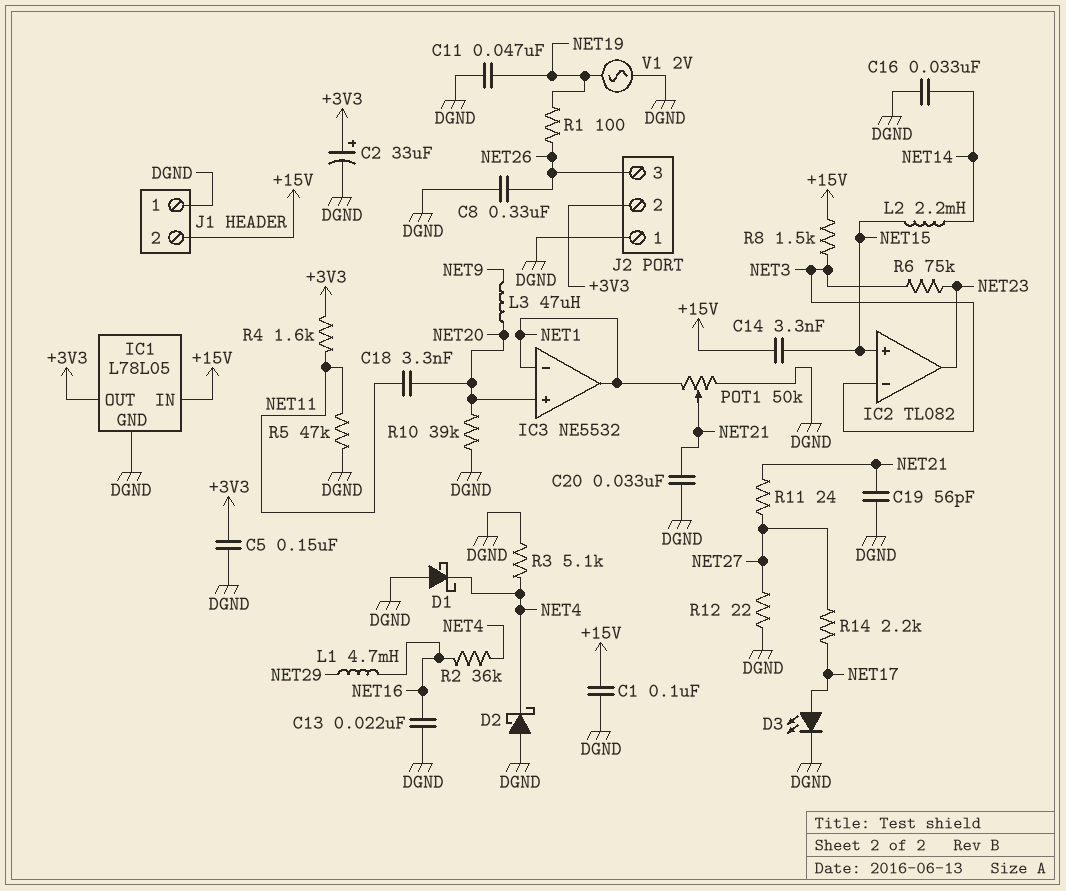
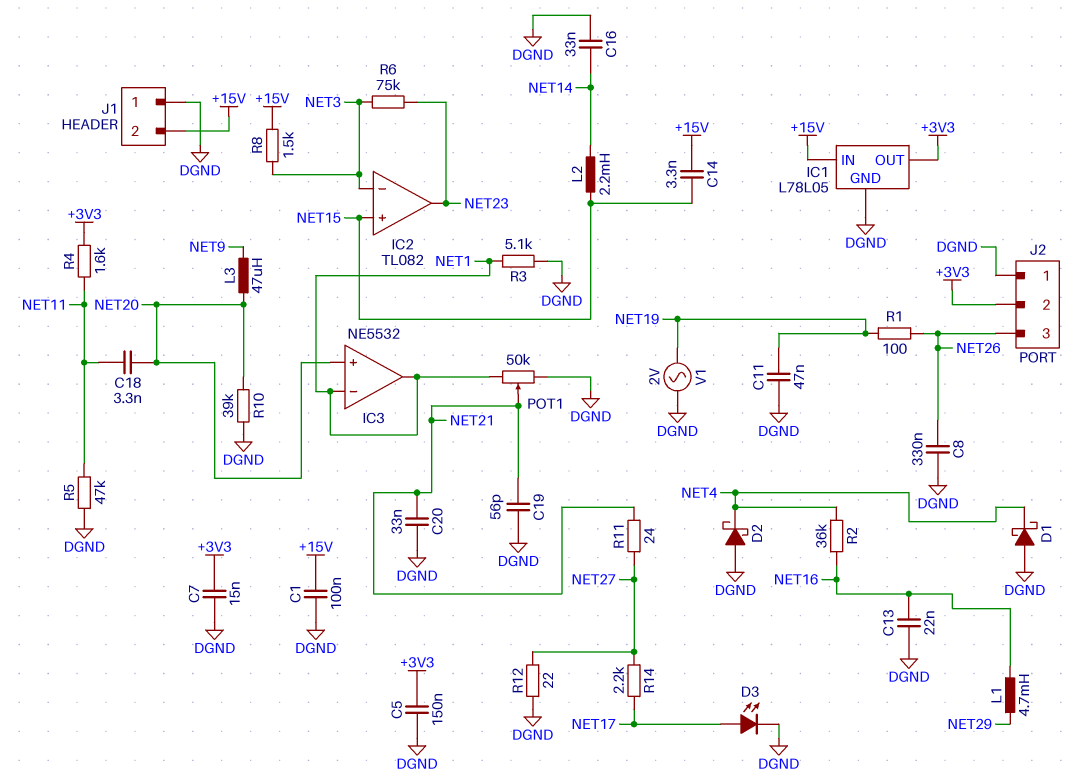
C2: 33uF (plus +3V3, minus DGND) -> none
C7: none -> 15nF (+3V3, DGND)
R3: 5.1k (DGND, NET4) -> 5.1k (DGND, NET1)

